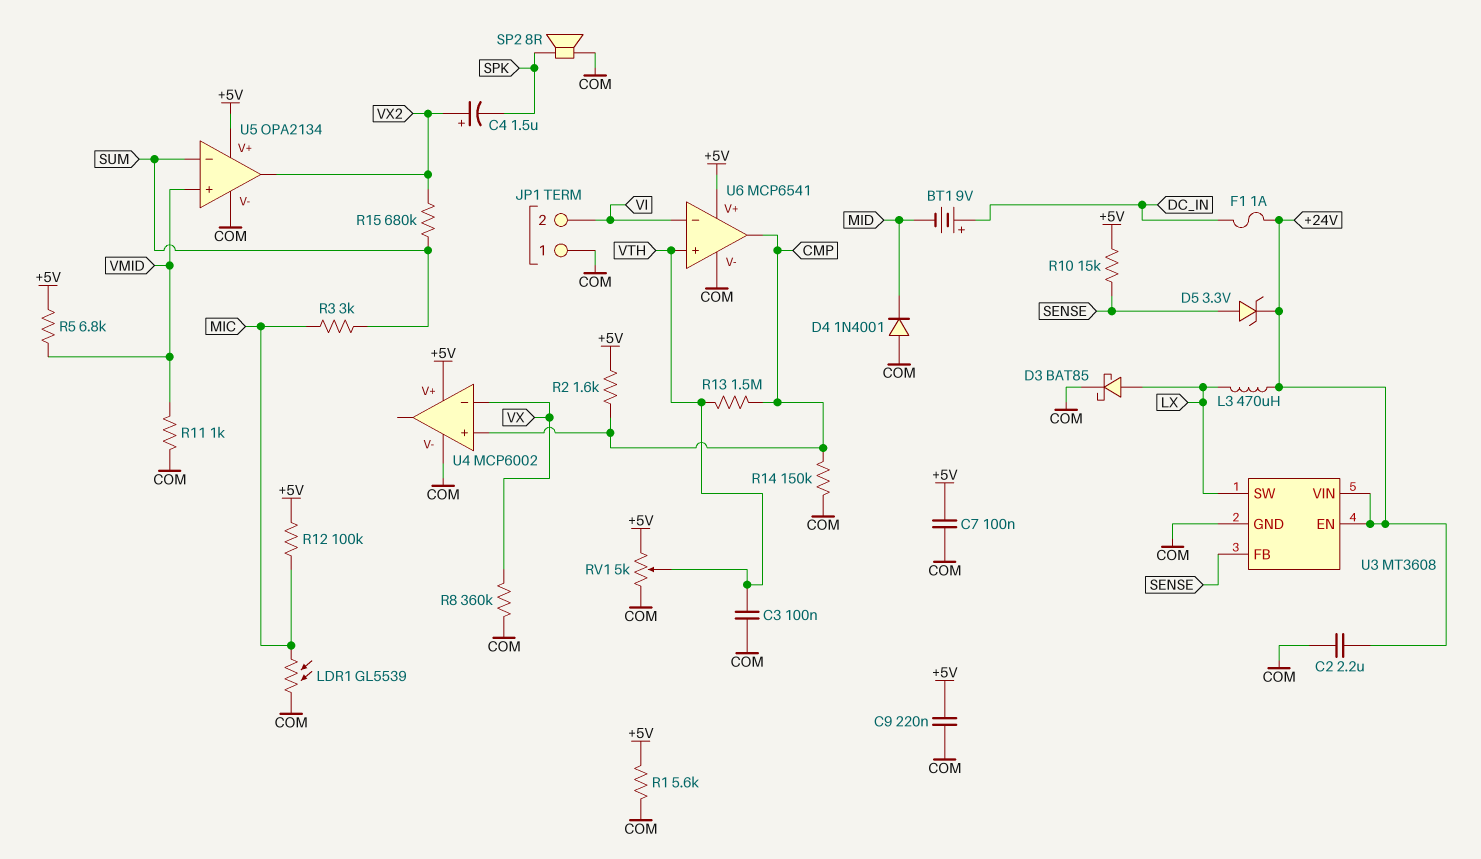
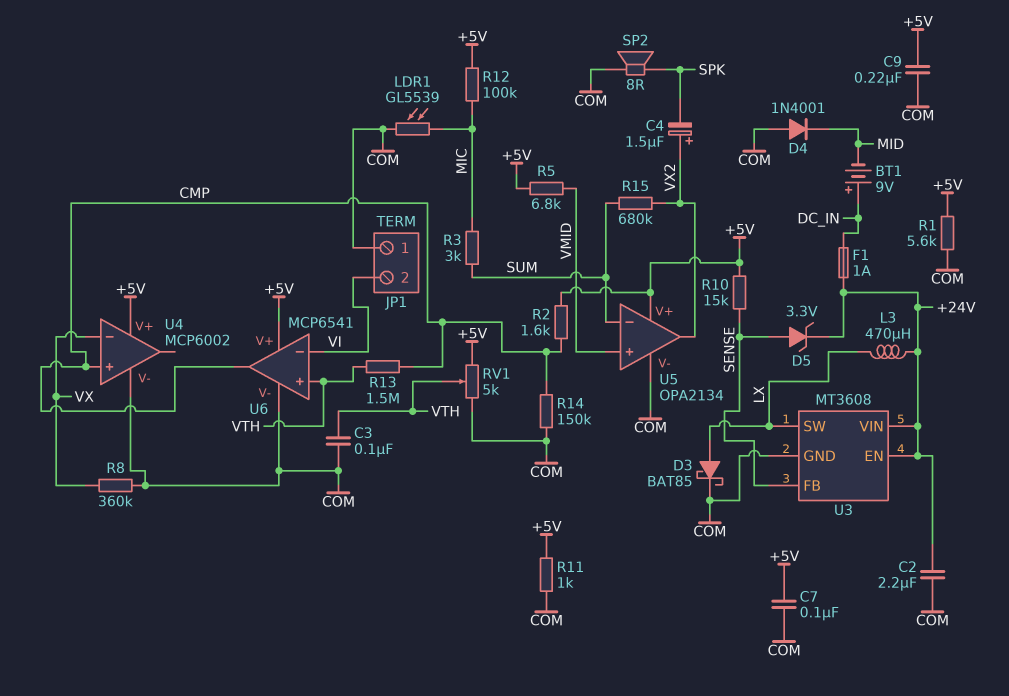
R11: 1k (COM, VMID) -> 1k (+5V, COM)

